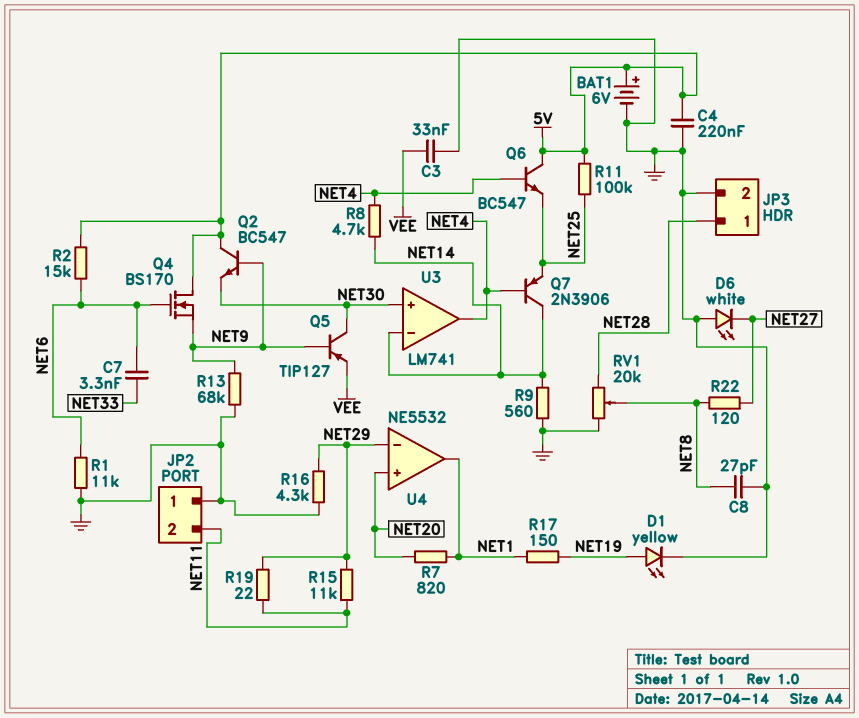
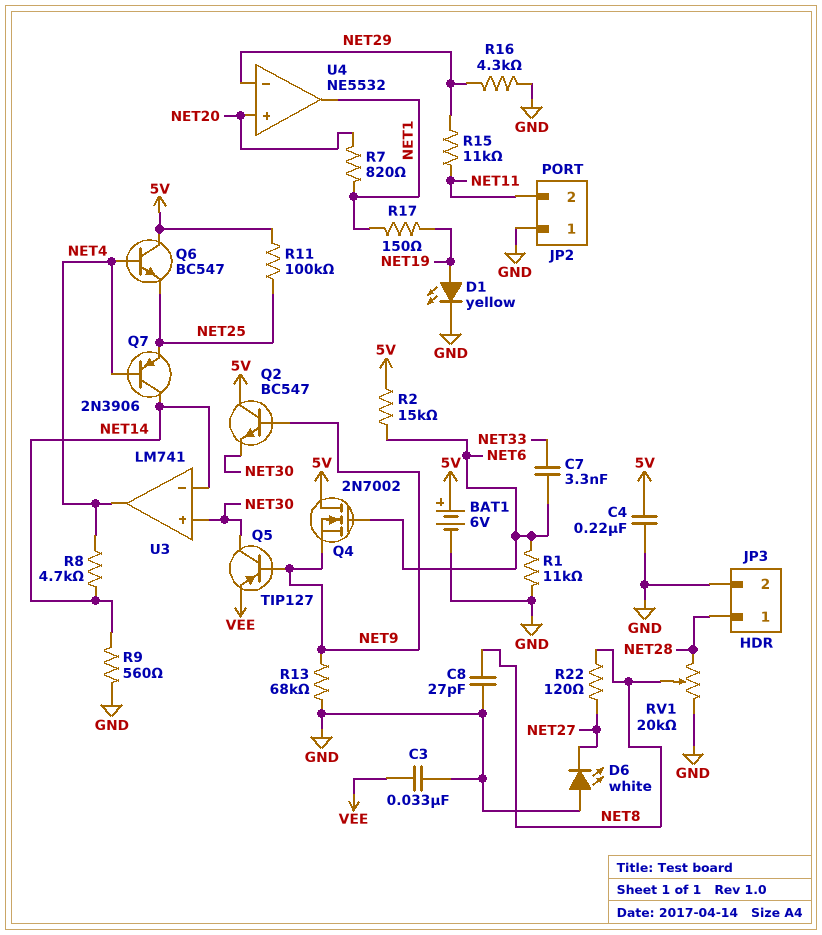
Q4: NMOS BS170 (G NET6, D 5V, S NET9) -> NMOS 2N7002 (G NET6, D 5V, S NET9)
R19: 22 (NET11, NET29) -> none

